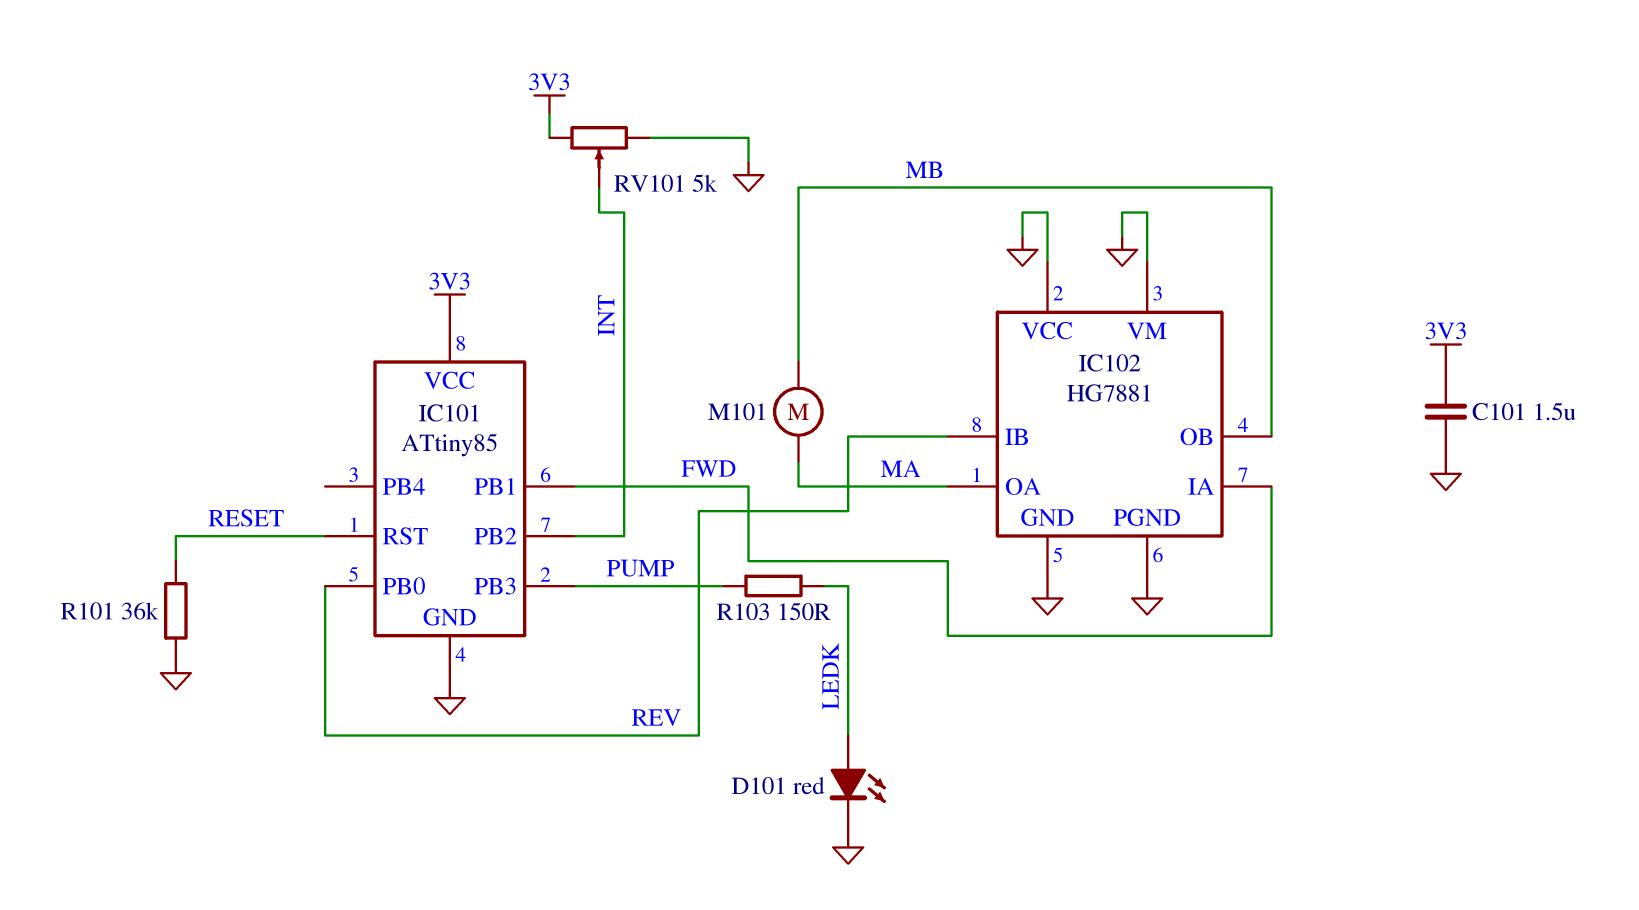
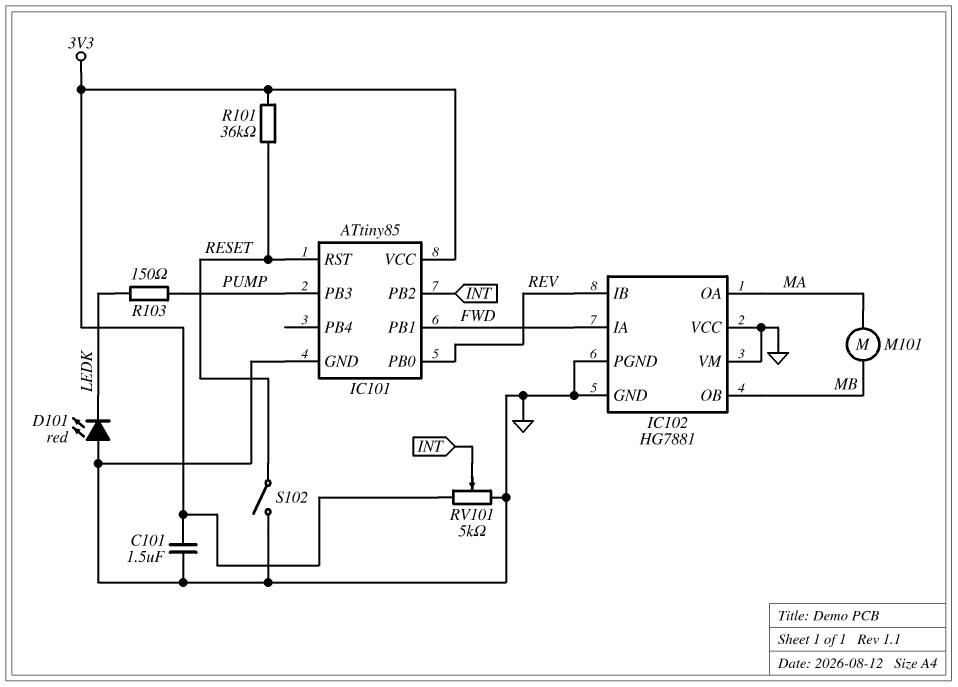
D101: LED red (A LEDK, K GND) -> LED red (A GND, K LEDK)
R101: 36k (GND, RESET) -> 36k (3V3, RESET)
S102: none -> switch (GND, RESET)

